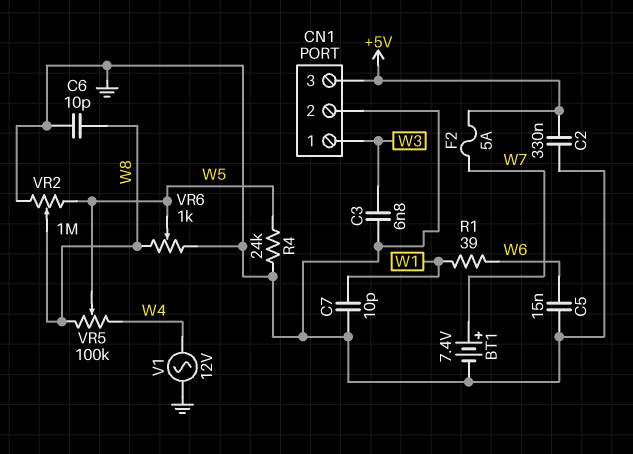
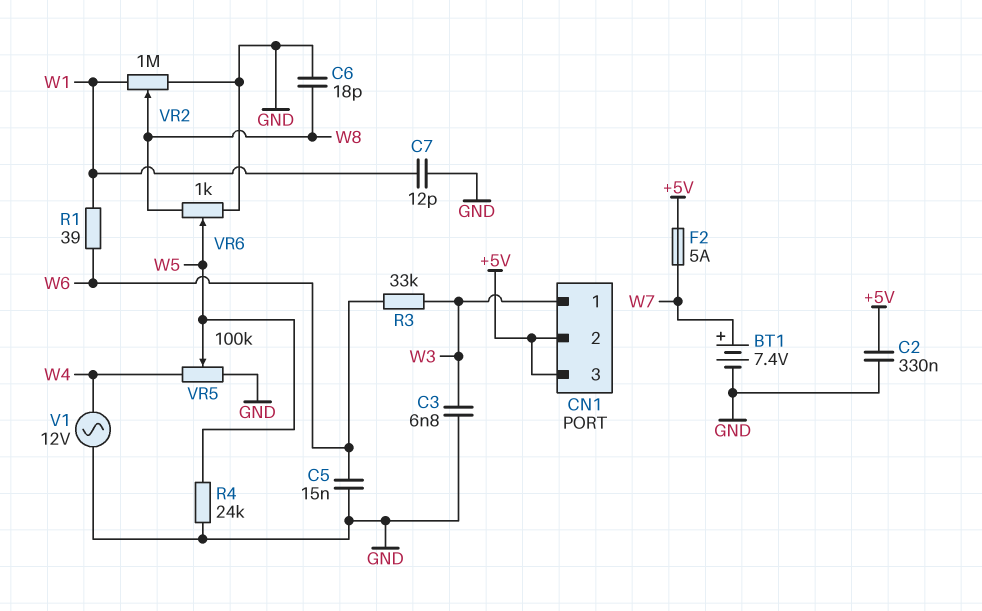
C6: 10pF (GND, W8) -> 18pF (GND, W8)
C7: 10pF (GND, W1) -> 12pF (GND, W1)
CN1 pin 2: GND -> +5V
R3: none -> 33k (W3, W6)
VR2: 1M (GND, W5, wiper W8) -> 1M (GND, W1, wiper W8)
VR5: 100k (W4, W8, wiper W5) -> 100k (GND, W4, wiper W5)

